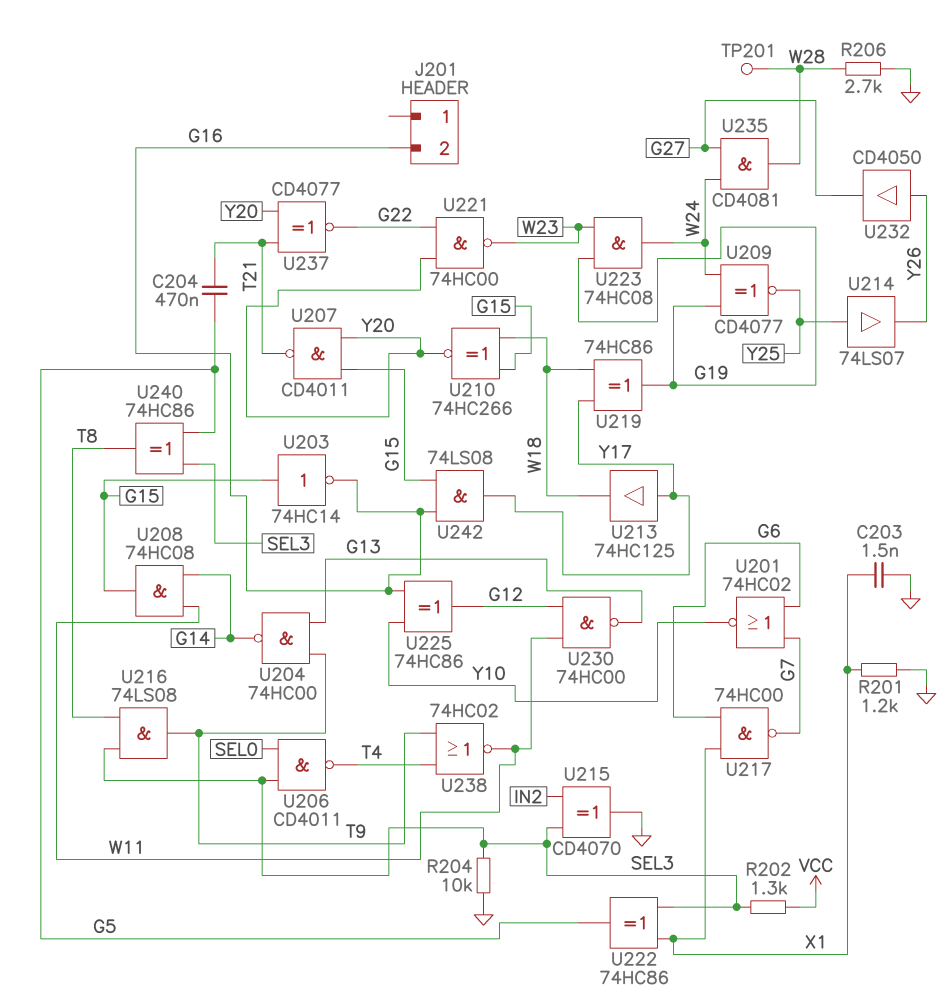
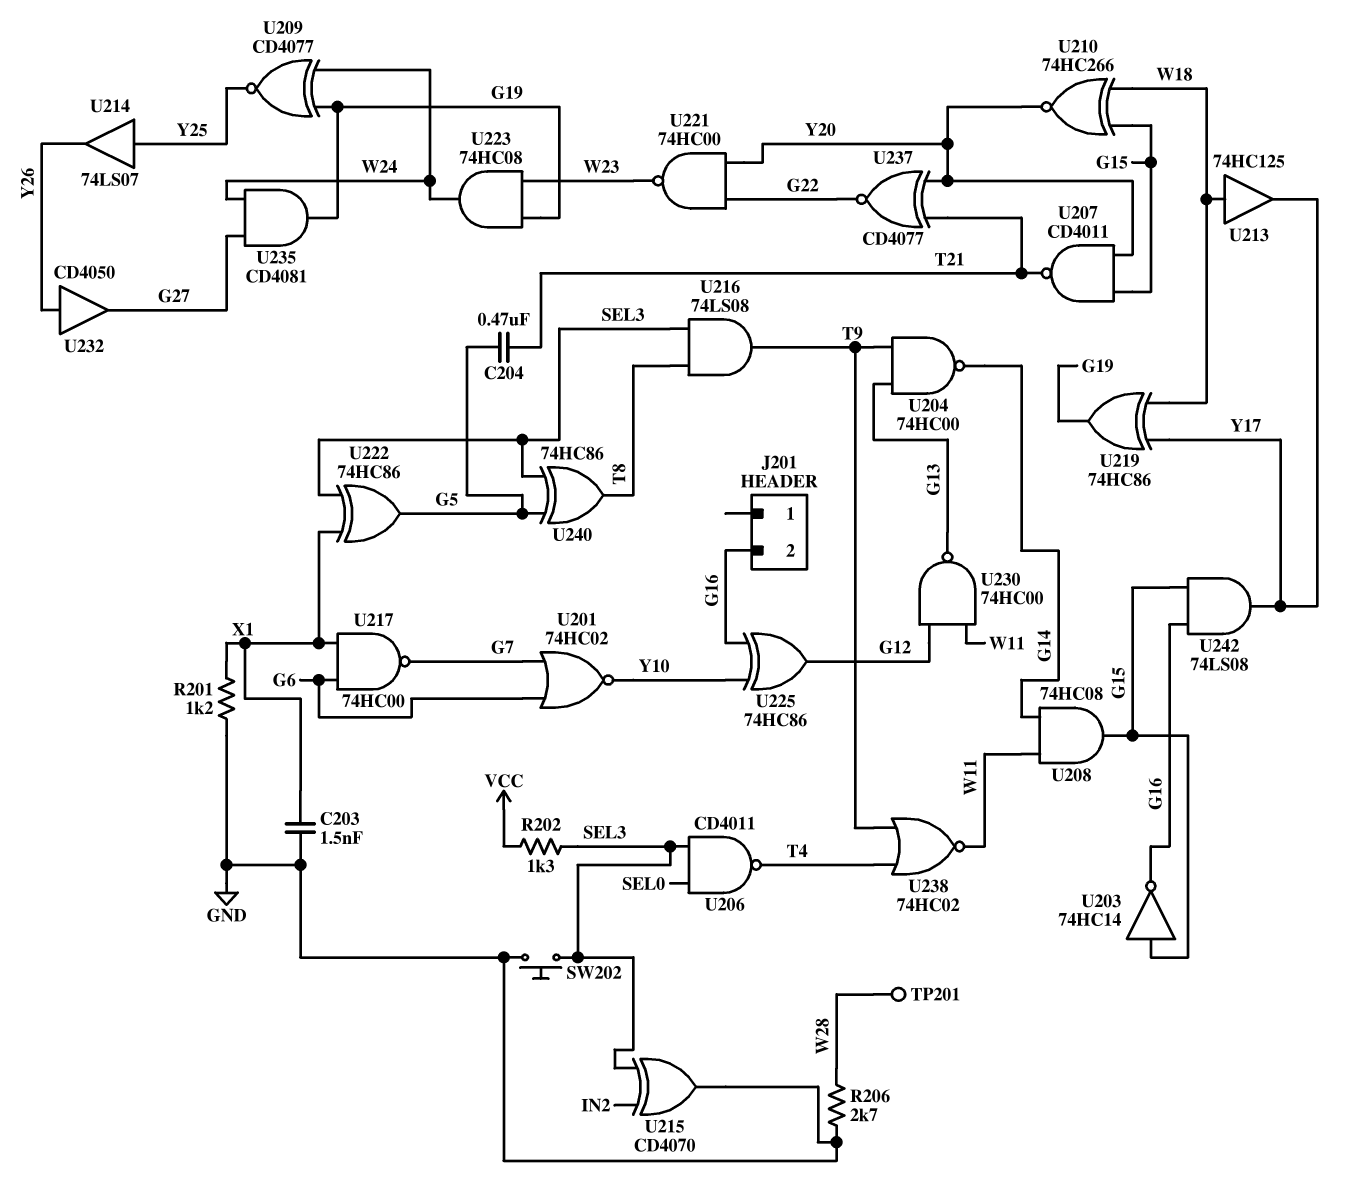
R204: 10k (GND, SEL3) -> none
SW202: none -> button (GND, SEL3)
U213: buffer 74HC125 (in Y17, out W18) -> buffer 74HC125 (in W18, out Y17)
U235: AND CD4081 (in G27, in W24, out W28) -> AND CD4081 (in G27, in W24, out G19)

